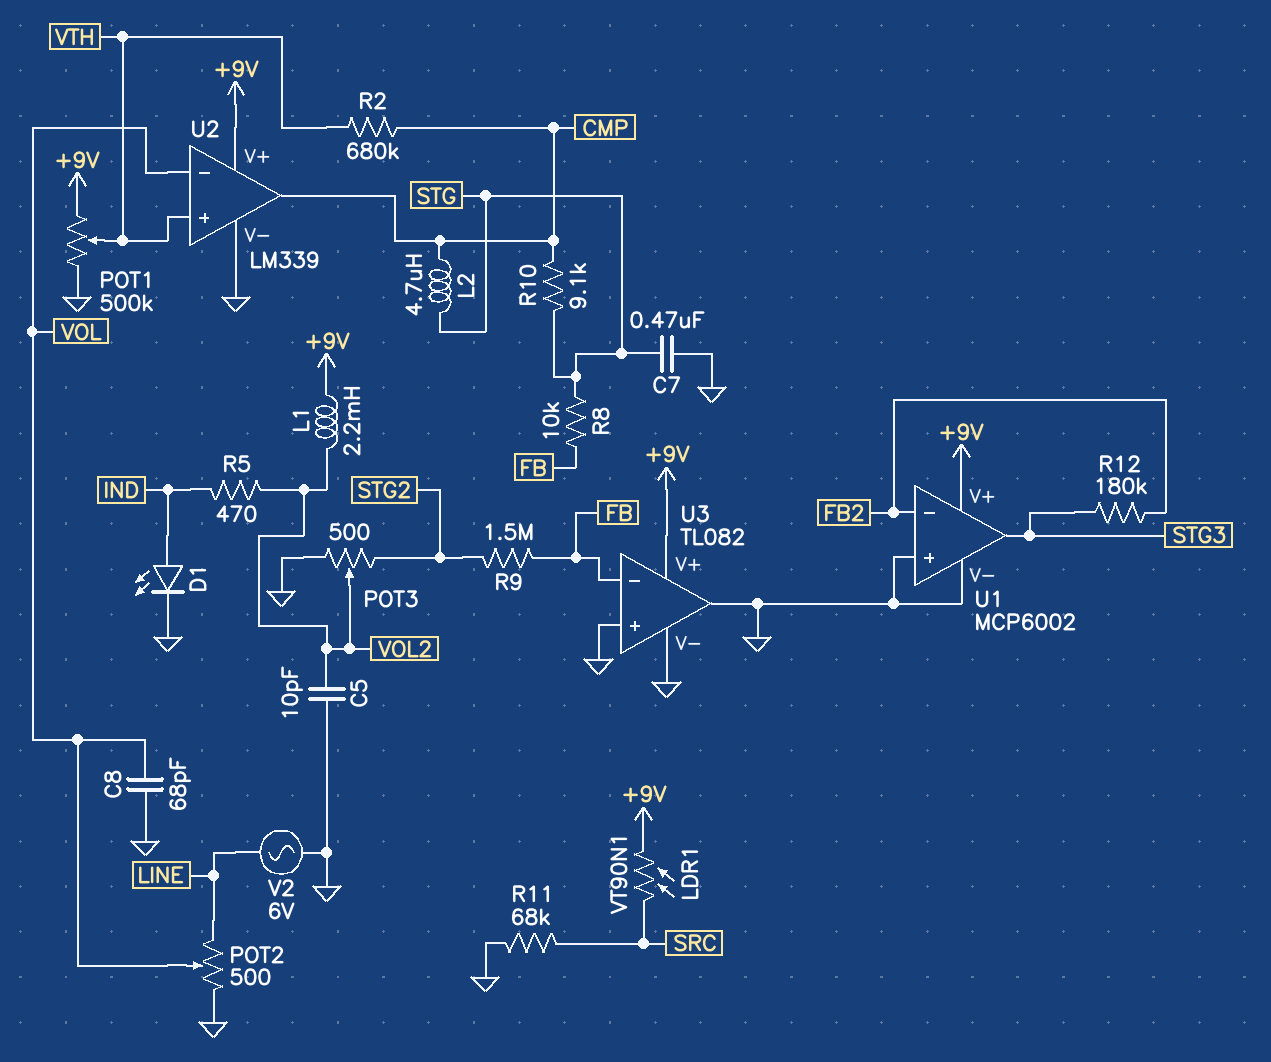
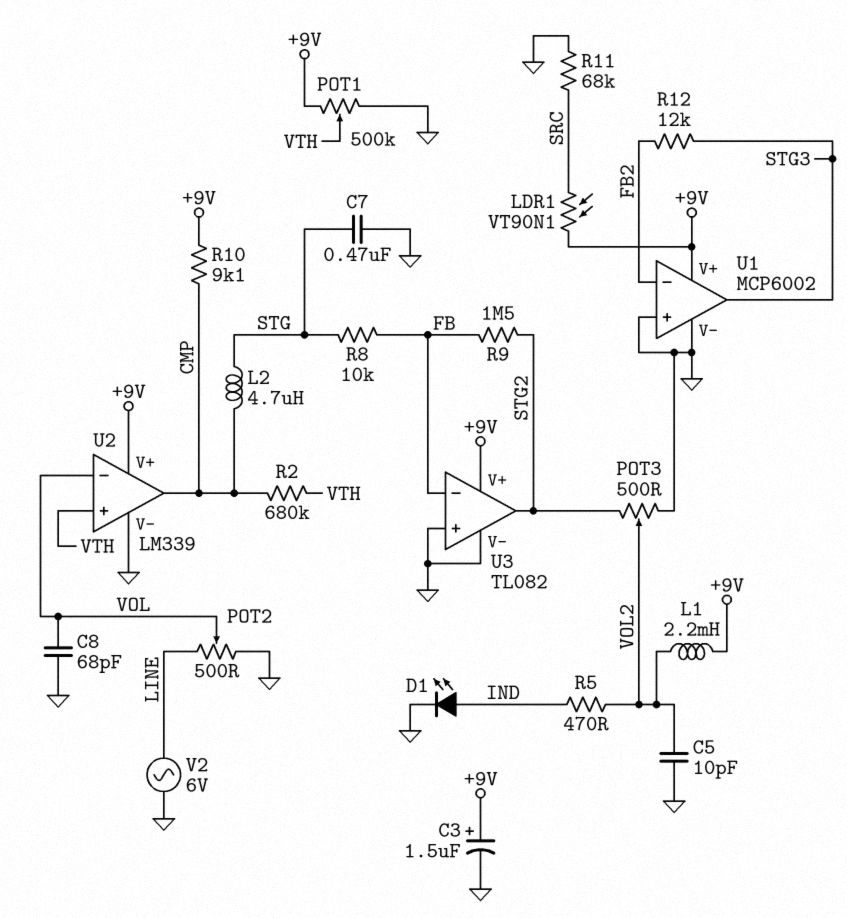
C3: none -> 1.5uF (plus +9V, minus GND)
R10: 9.1k (CMP, STG) -> 9.1k (+9V, CMP)
R12: 180k (FB2, STG3) -> 12k (FB2, STG3)
U3 pin out: GND -> STG2

